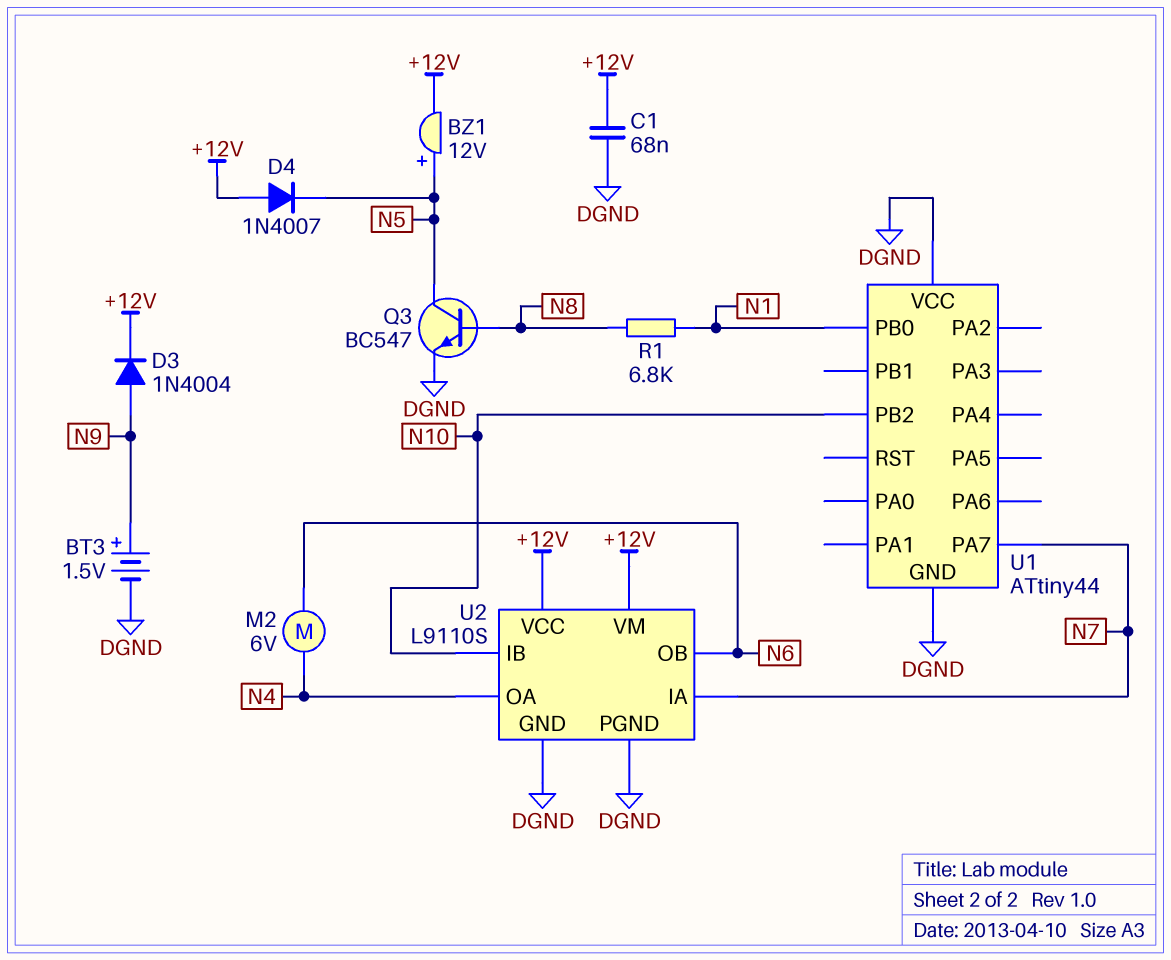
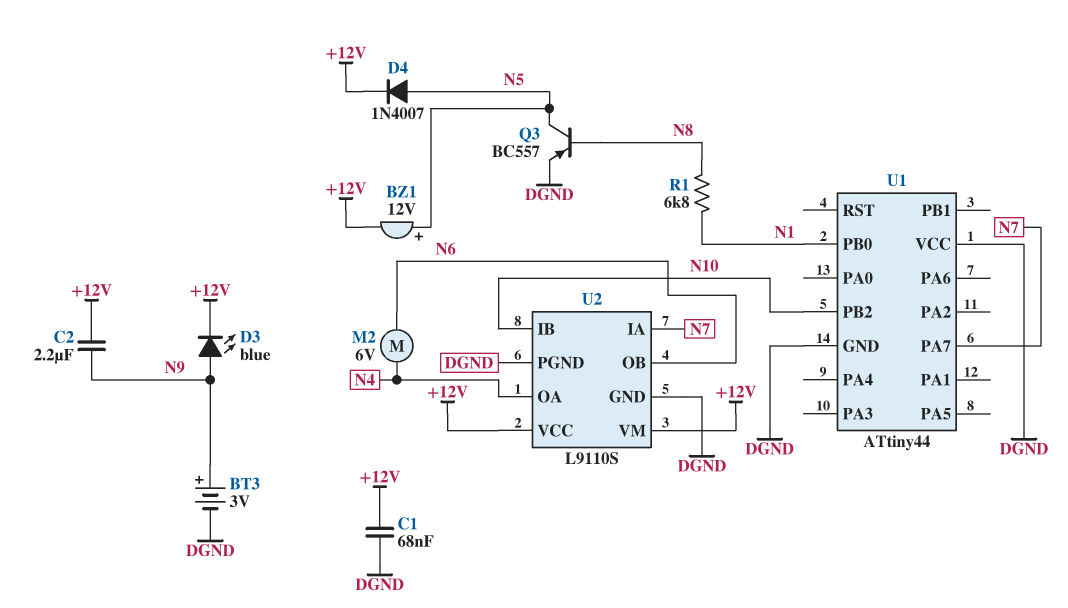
BT3: 1.5V (plus N9, minus DGND) -> 3V (plus N9, minus DGND)
C2: none -> 2.2uF (+12V, N9)
D3: diode 1N4004 (A N9, K +12V) -> LED blue (A N9, K +12V)
D4: diode 1N4007 (A +12V, K N5) -> diode 1N4007 (A N5, K +12V)
Q3: NPN BC547 (B N8, C N5, E DGND) -> PNP BC557 (B N8, C N5, E DGND)

